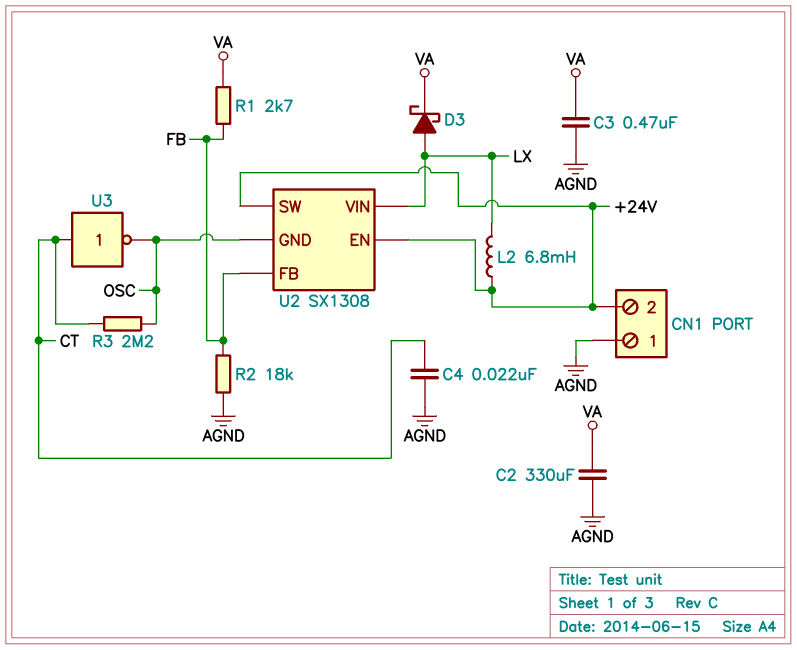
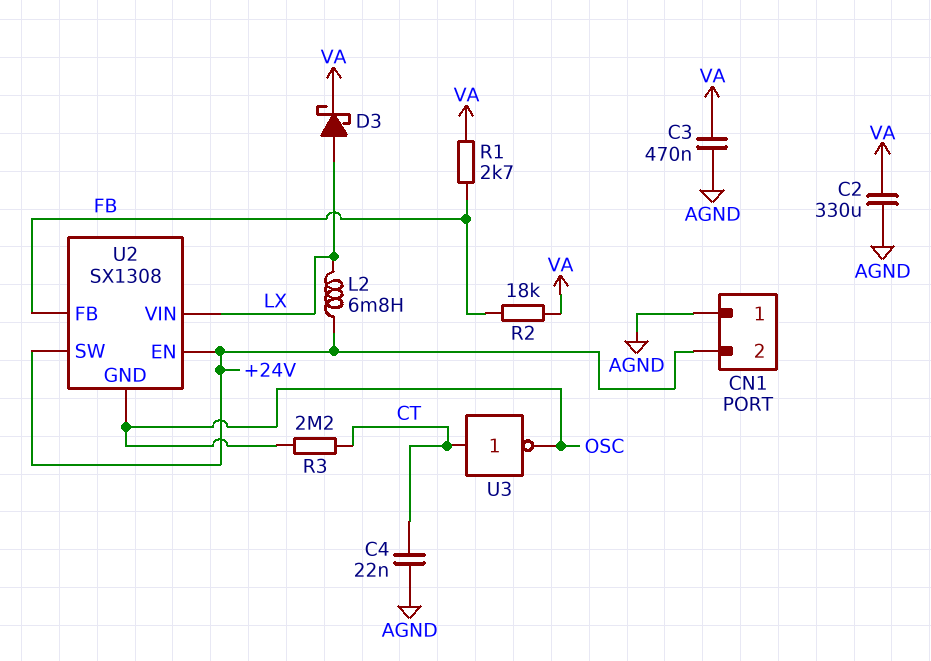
R2: 18k (AGND, FB) -> 18k (FB, VA)

